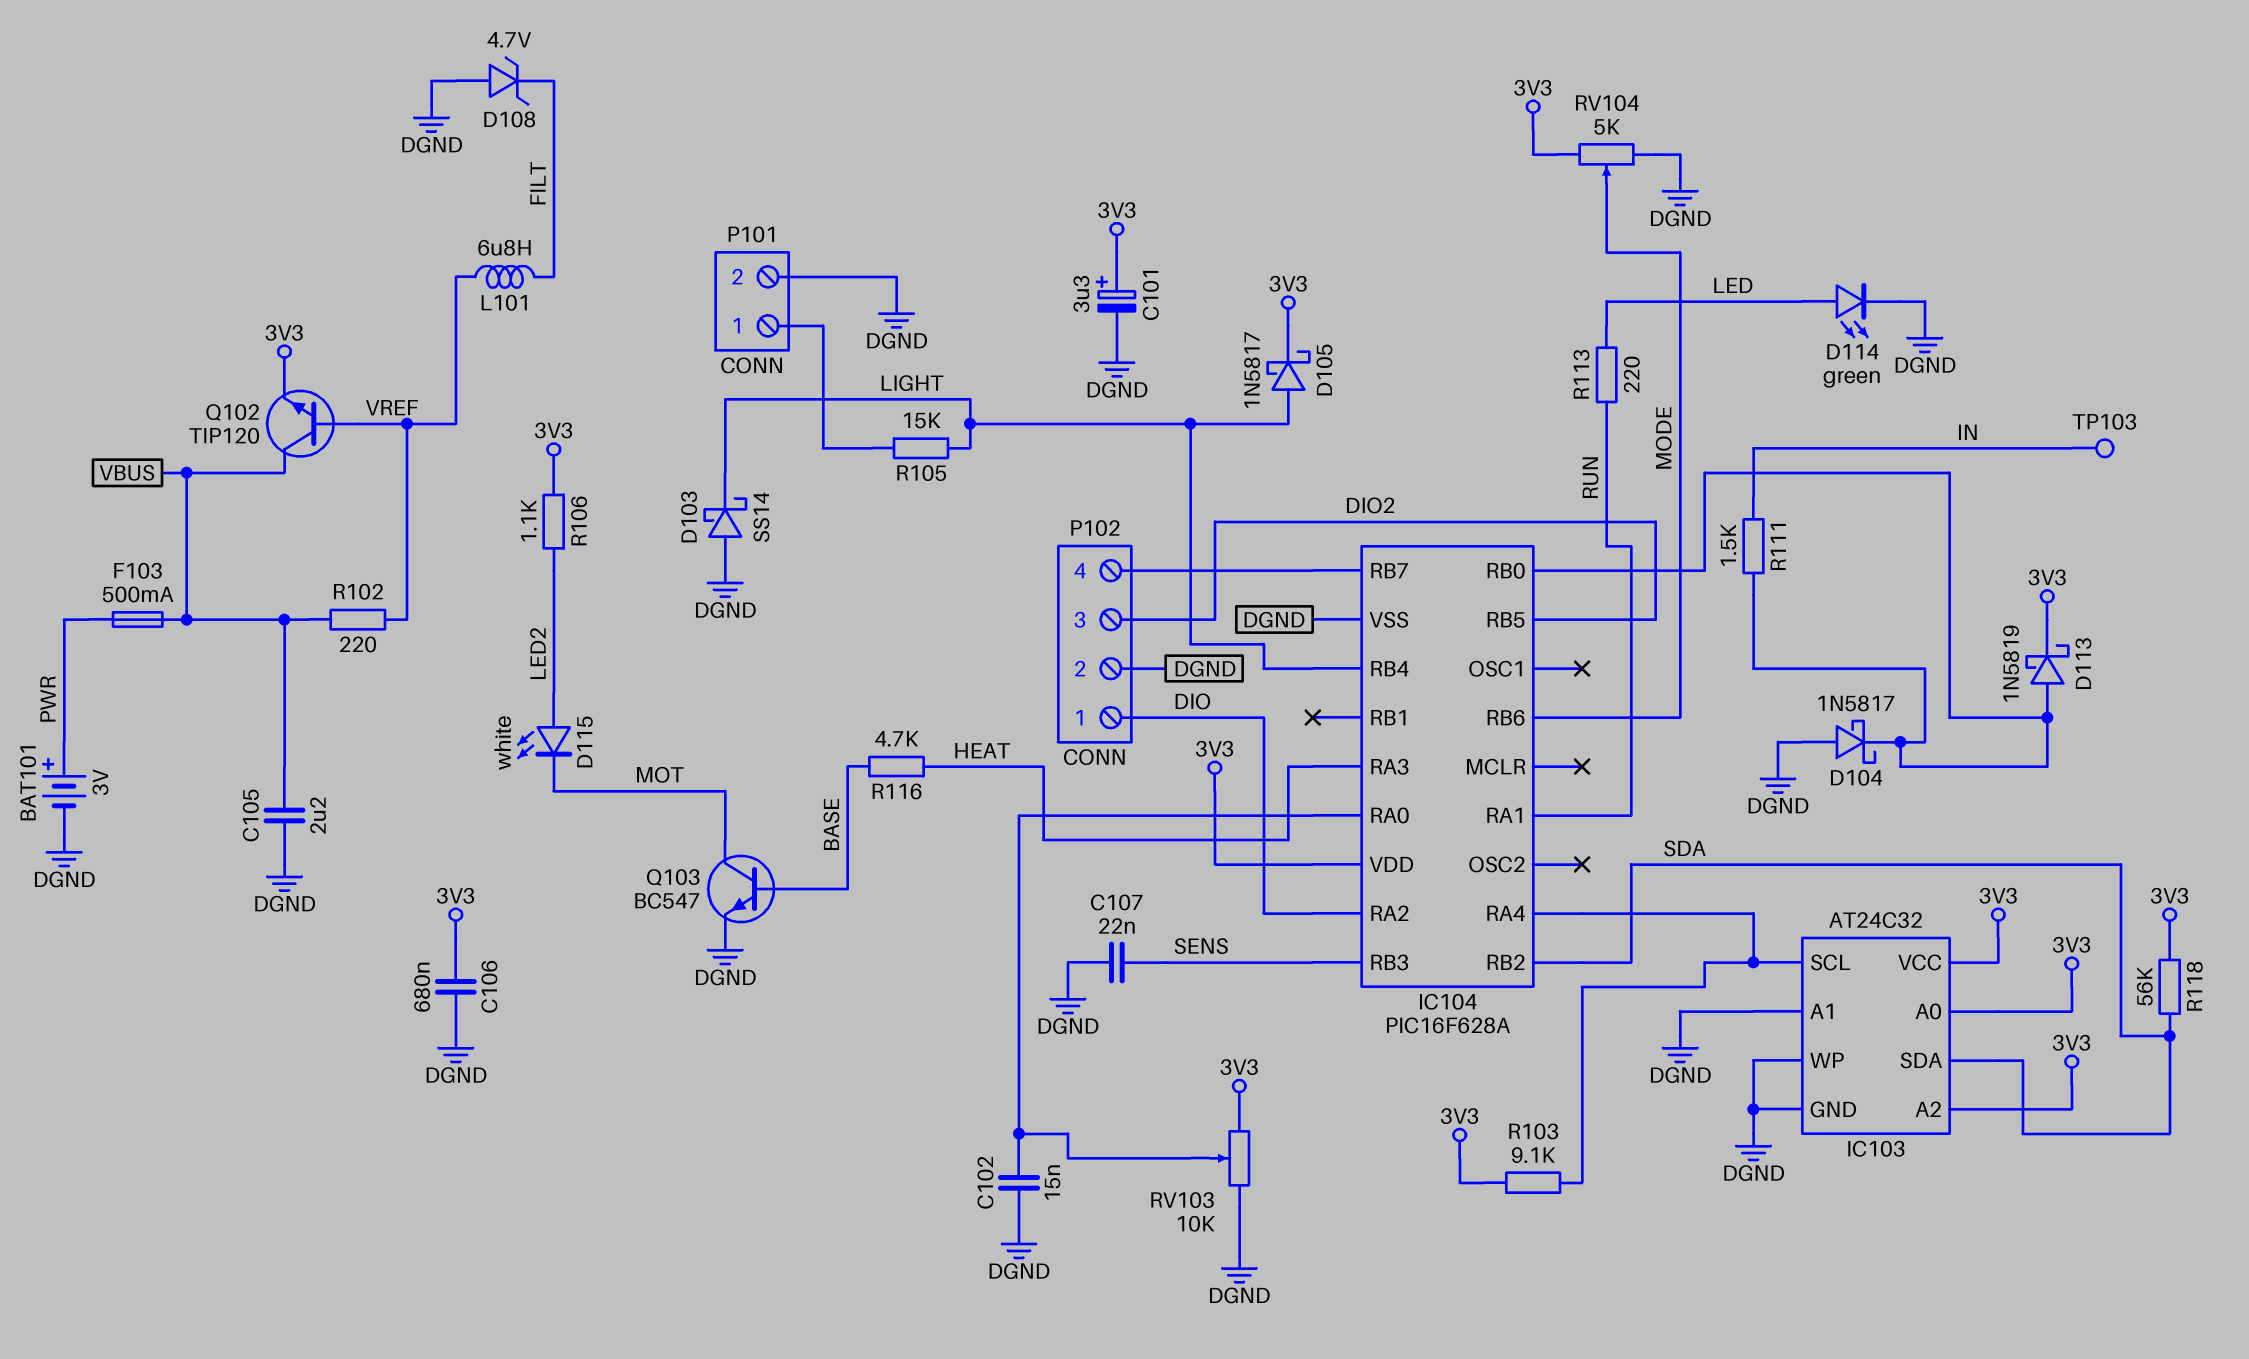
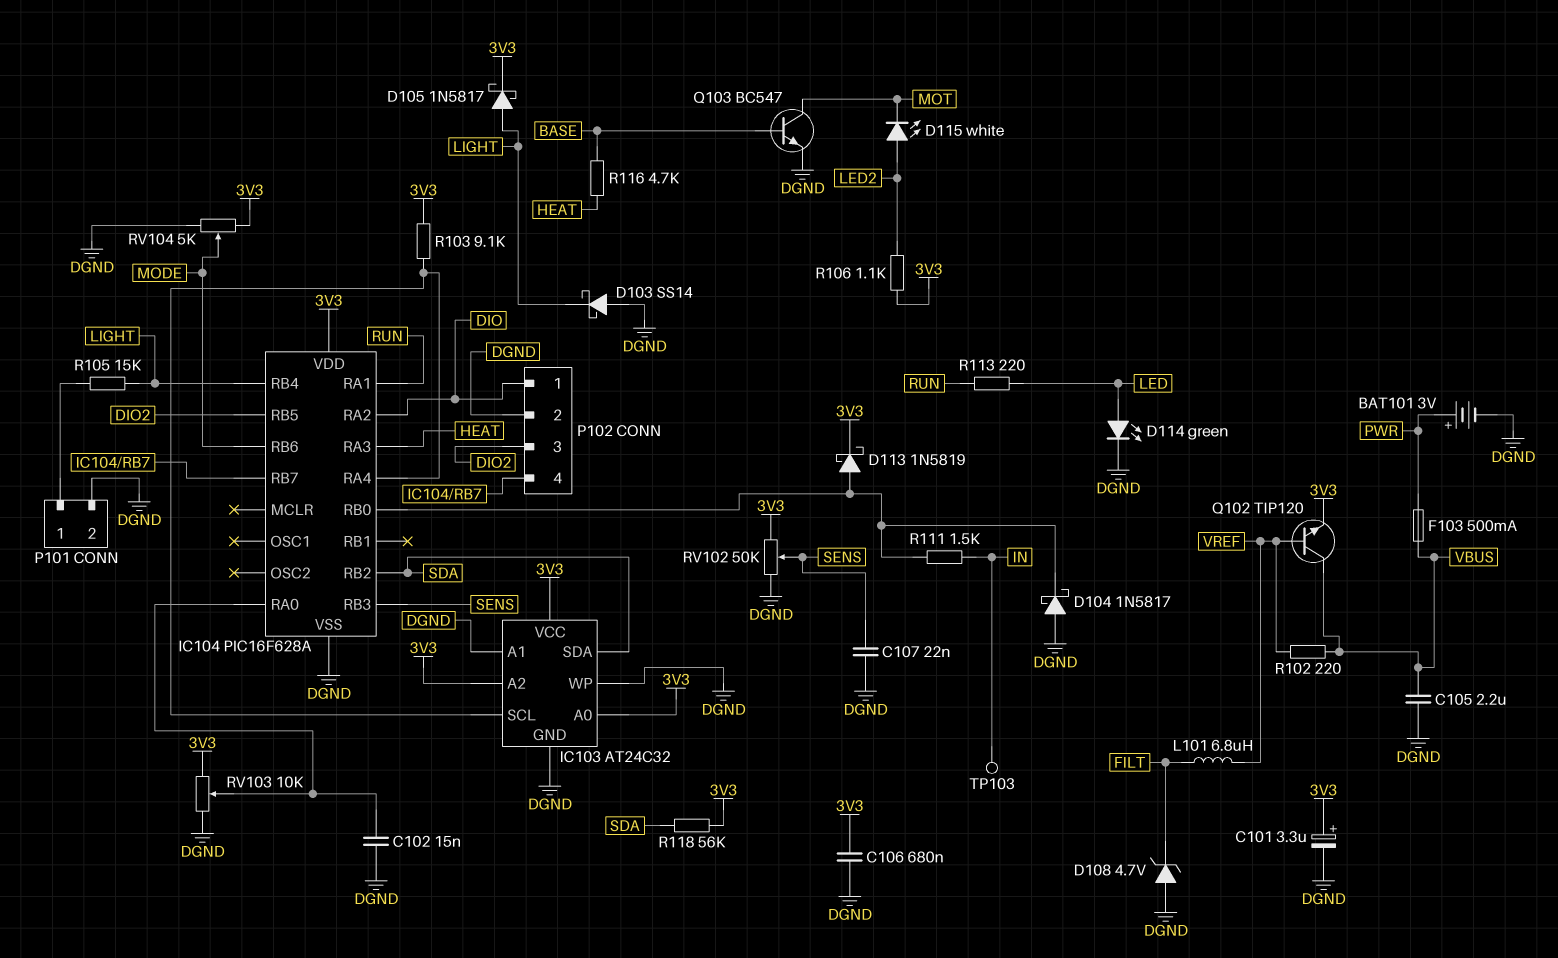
RV102: none -> 50k (3V3, DGND, wiper SENS)

